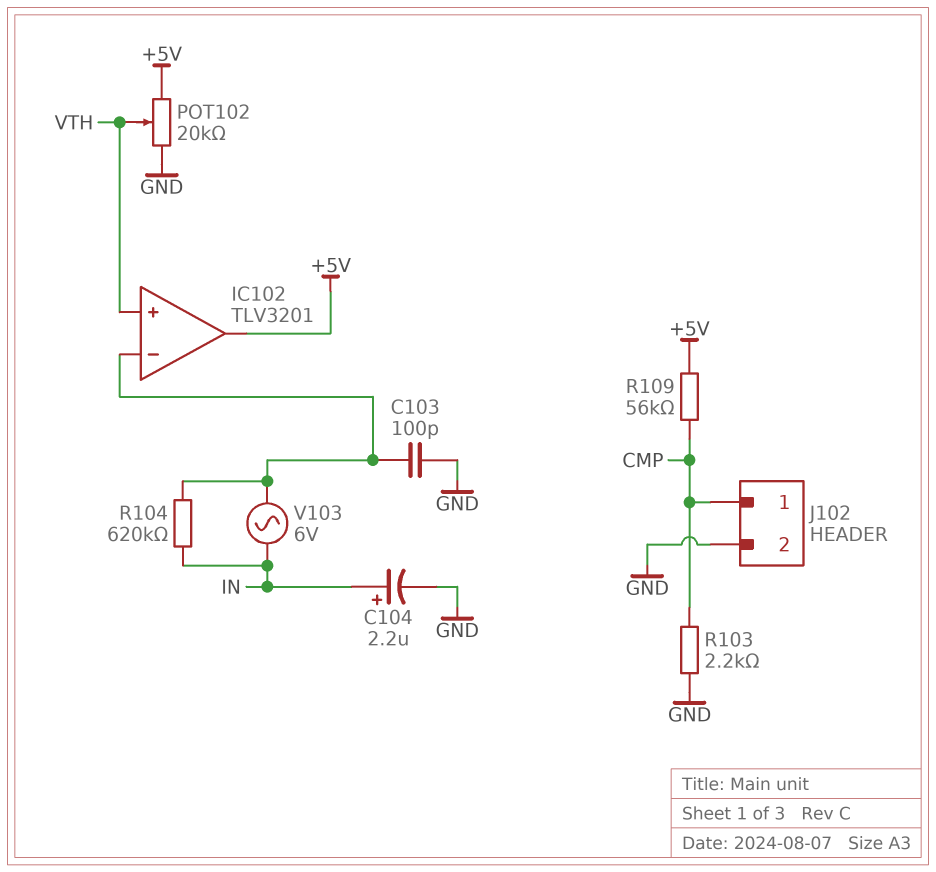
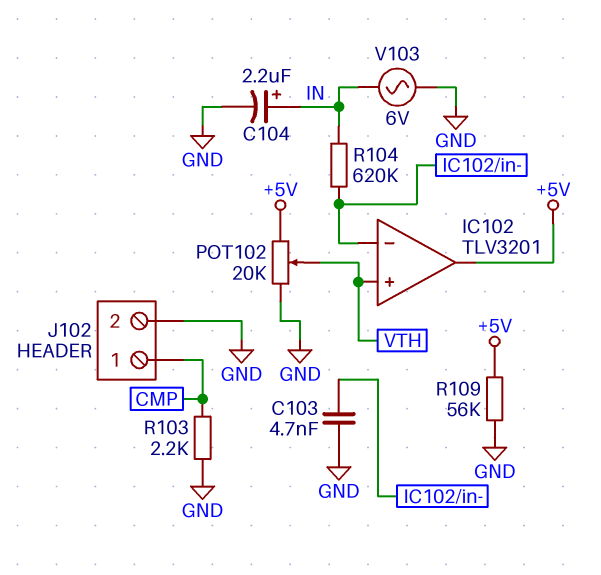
C103: 100pF (GND, IC102/in-) -> 4.7nF (GND, IC102/in-)
R109: 56k (+5V, CMP) -> 56k (+5V, GND)
V103: AC 6V (IC102/in-, IN) -> AC 6V (GND, IN)

